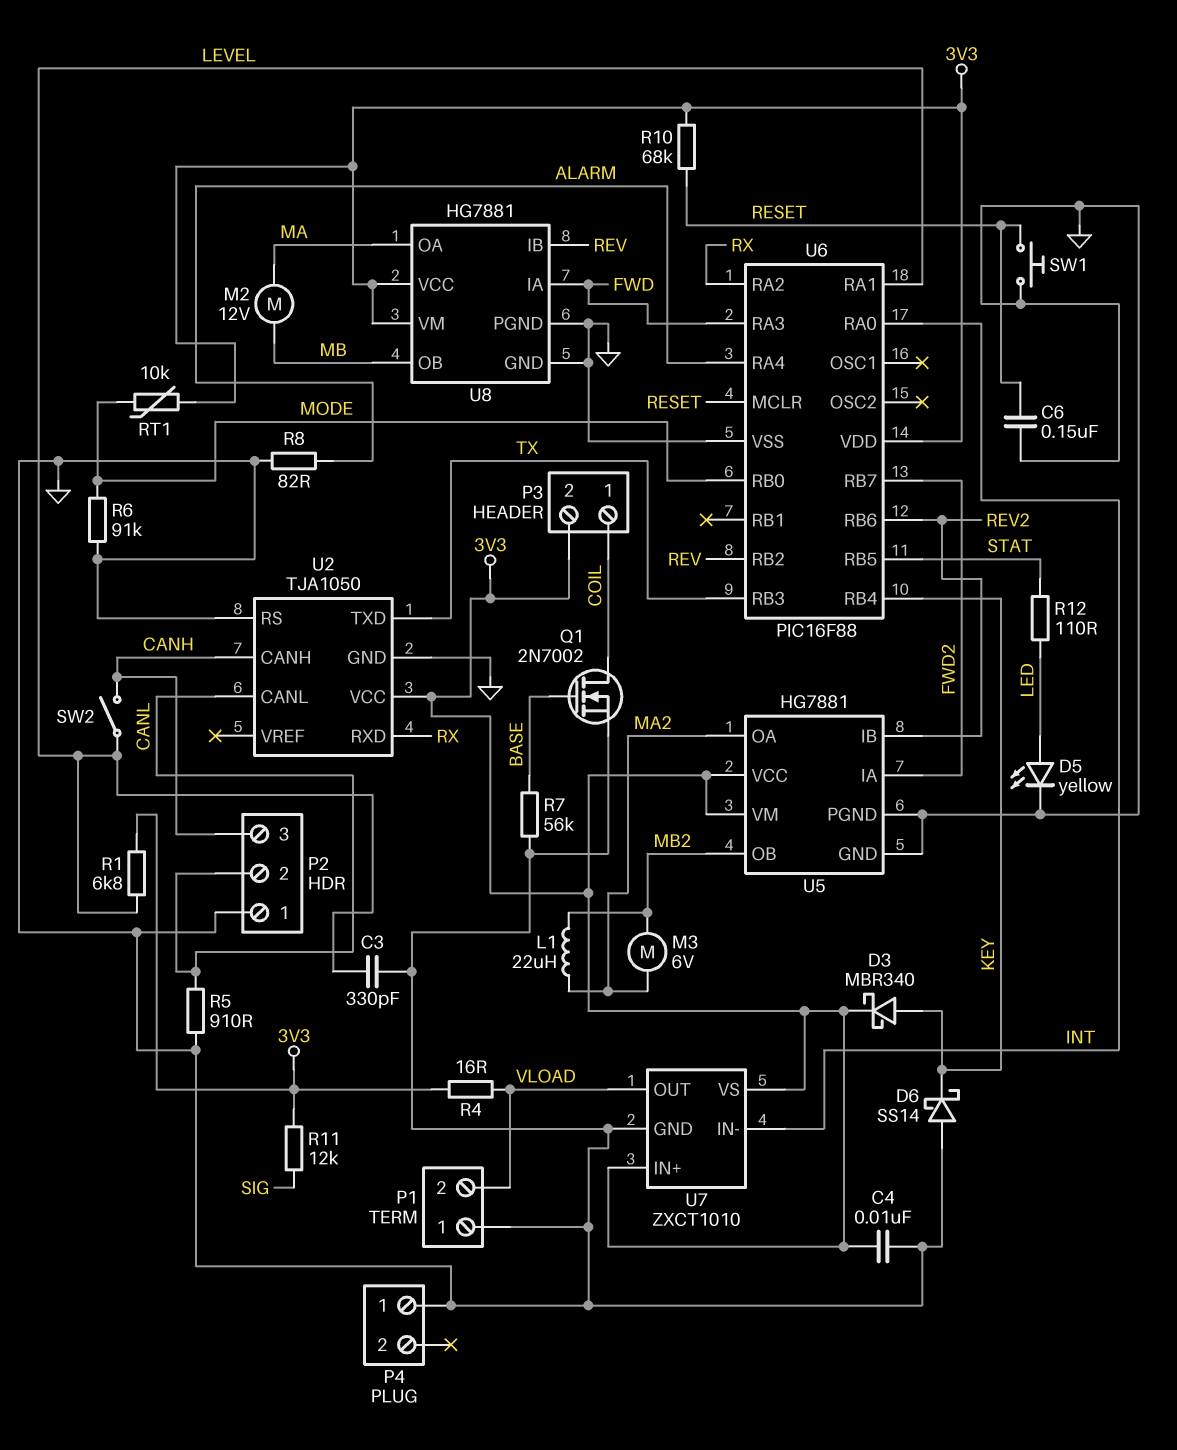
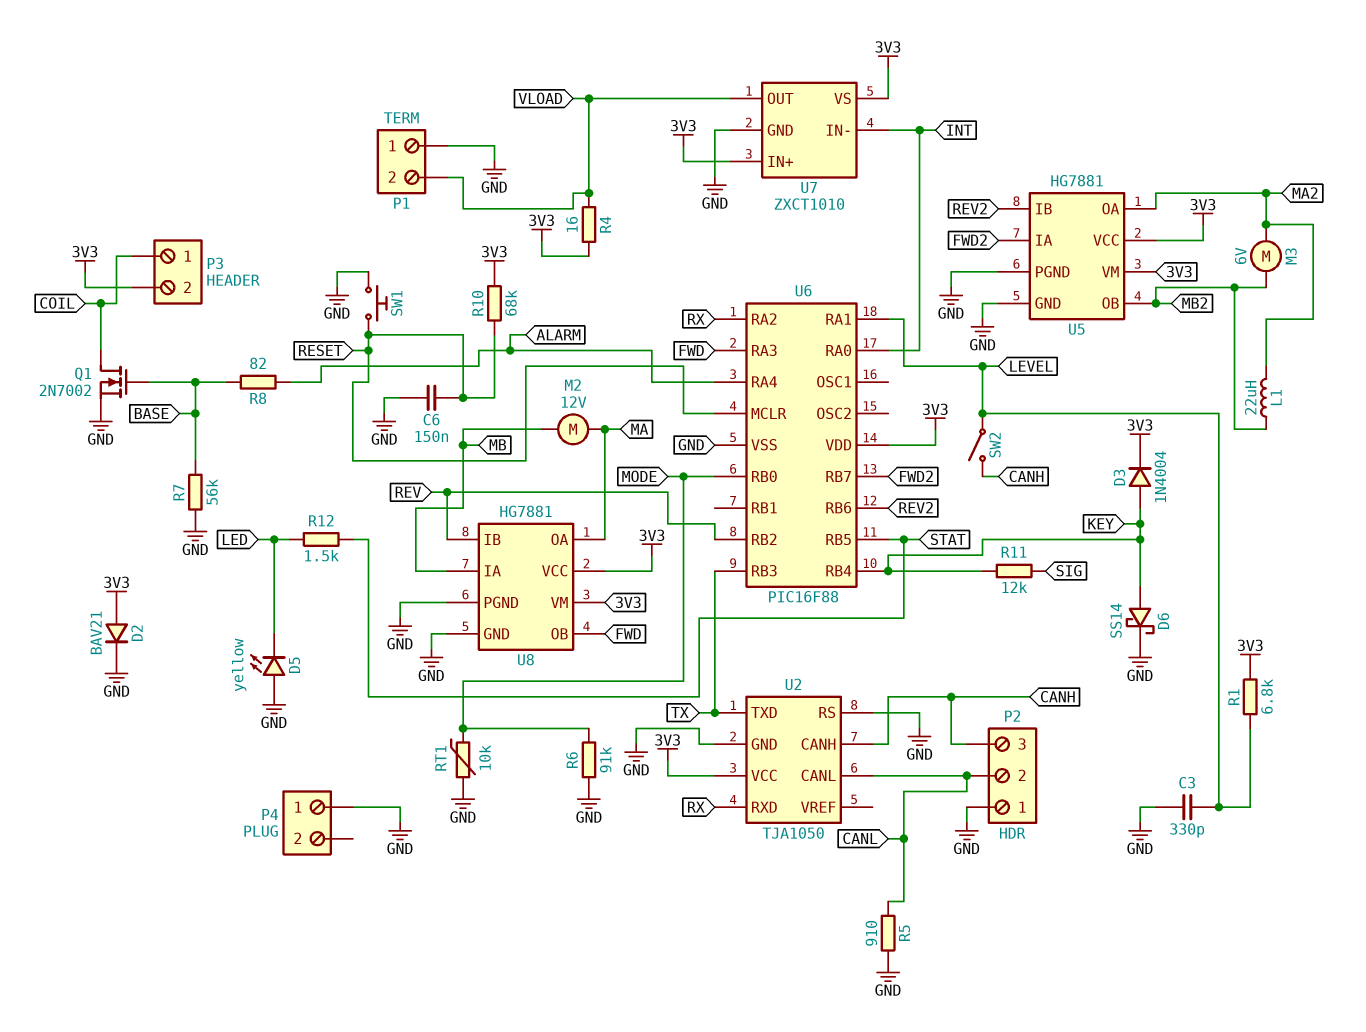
C4: 10nF (3V3, GND) -> none
D2: none -> diode BAV21 (A 3V3, K GND)
D3: schottky MBR340 (A KEY, K 3V3) -> diode 1N4004 (A KEY, K 3V3)
D5: LED yellow (A LED, K GND) -> LED yellow (A GND, K LED)
D6: schottky SS14 (A GND, K KEY) -> schottky SS14 (A KEY, K GND)
R8: 82 (ALARM, GND) -> 82 (ALARM, BASE)
R11: 12k (3V3, SIG) -> 12k (KEY, SIG)
R12: 110 (LED, STAT) -> 1.5k (LED, STAT)
RT1: 10k (3V3, MODE) -> 10k (GND, MODE)
U8 pin IA: FWD -> MB
U8 pin OB: MB -> FWD

